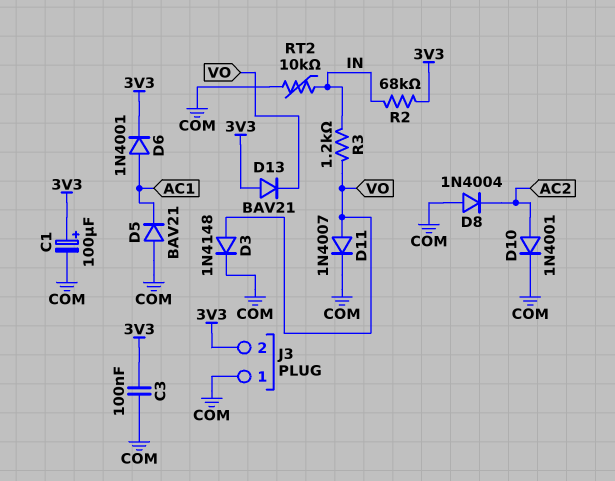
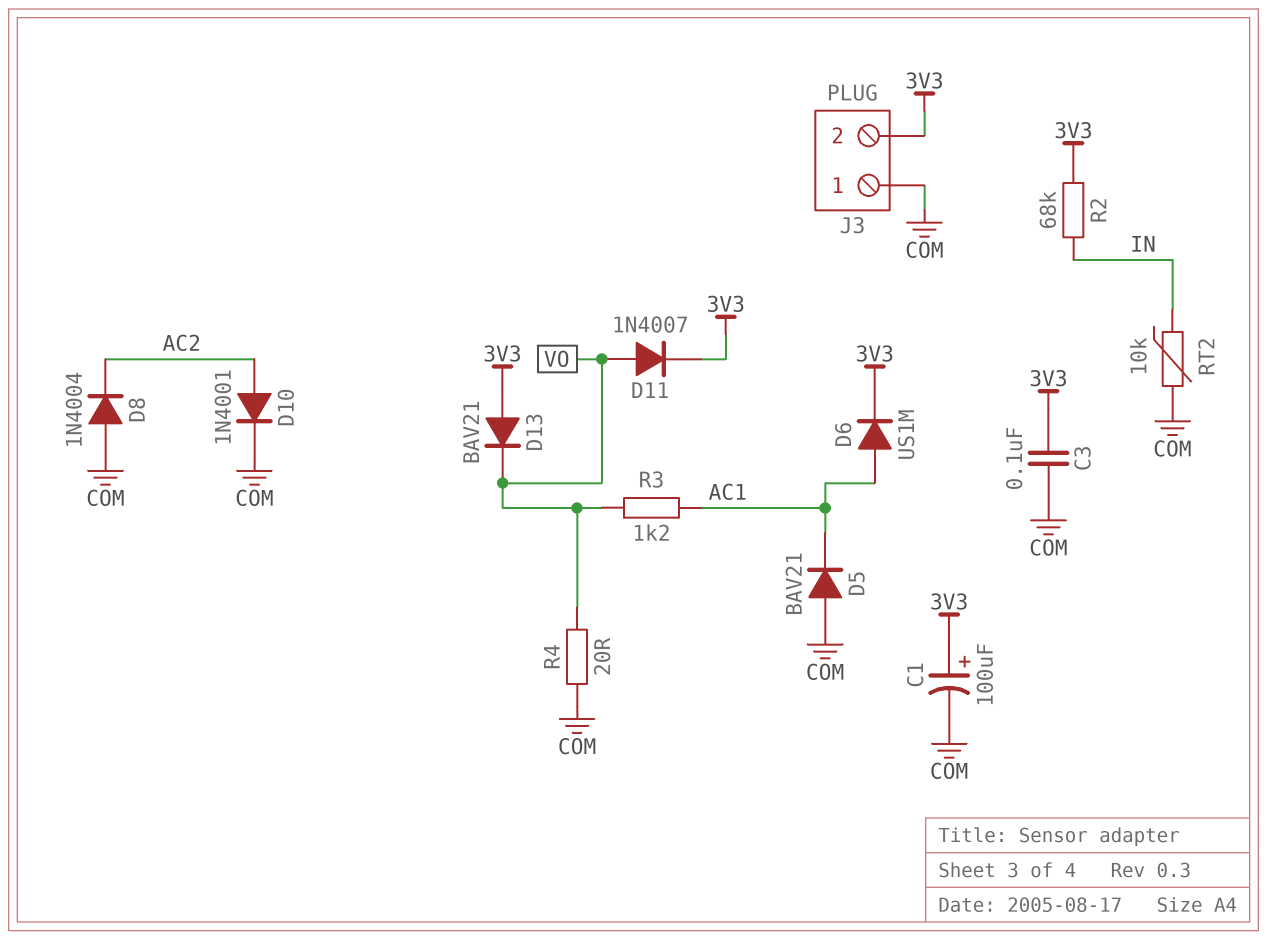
D3: diode 1N4148 (A VO, K COM) -> none
D6: diode 1N4001 (A AC1, K 3V3) -> diode US1M (A AC1, K 3V3)
D11: diode 1N4007 (A VO, K COM) -> diode 1N4007 (A VO, K 3V3)
R3: 1.2k (IN, VO) -> 1.2k (AC1, VO)
R4: none -> 20 (COM, VO)

